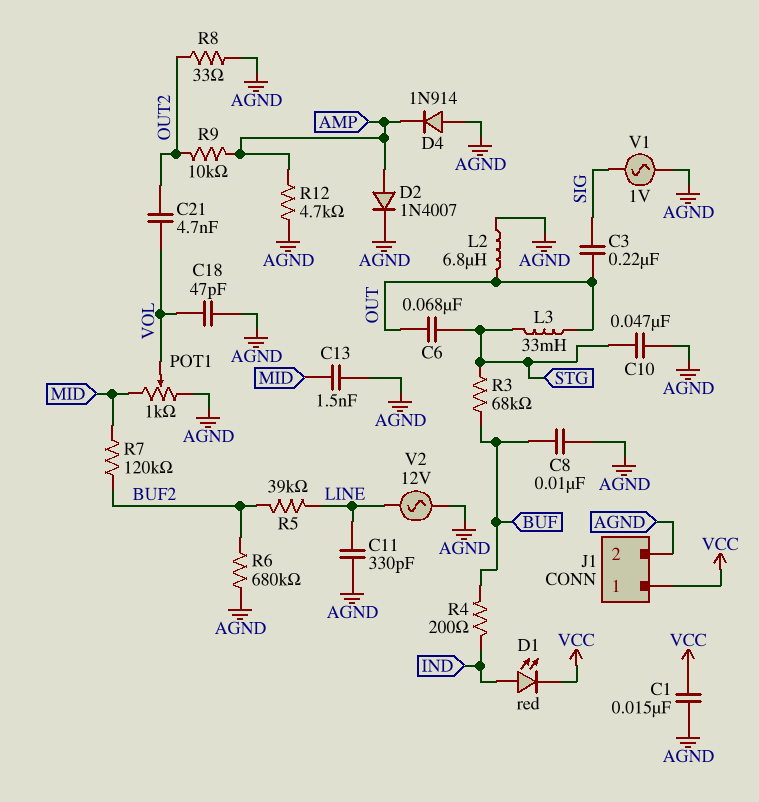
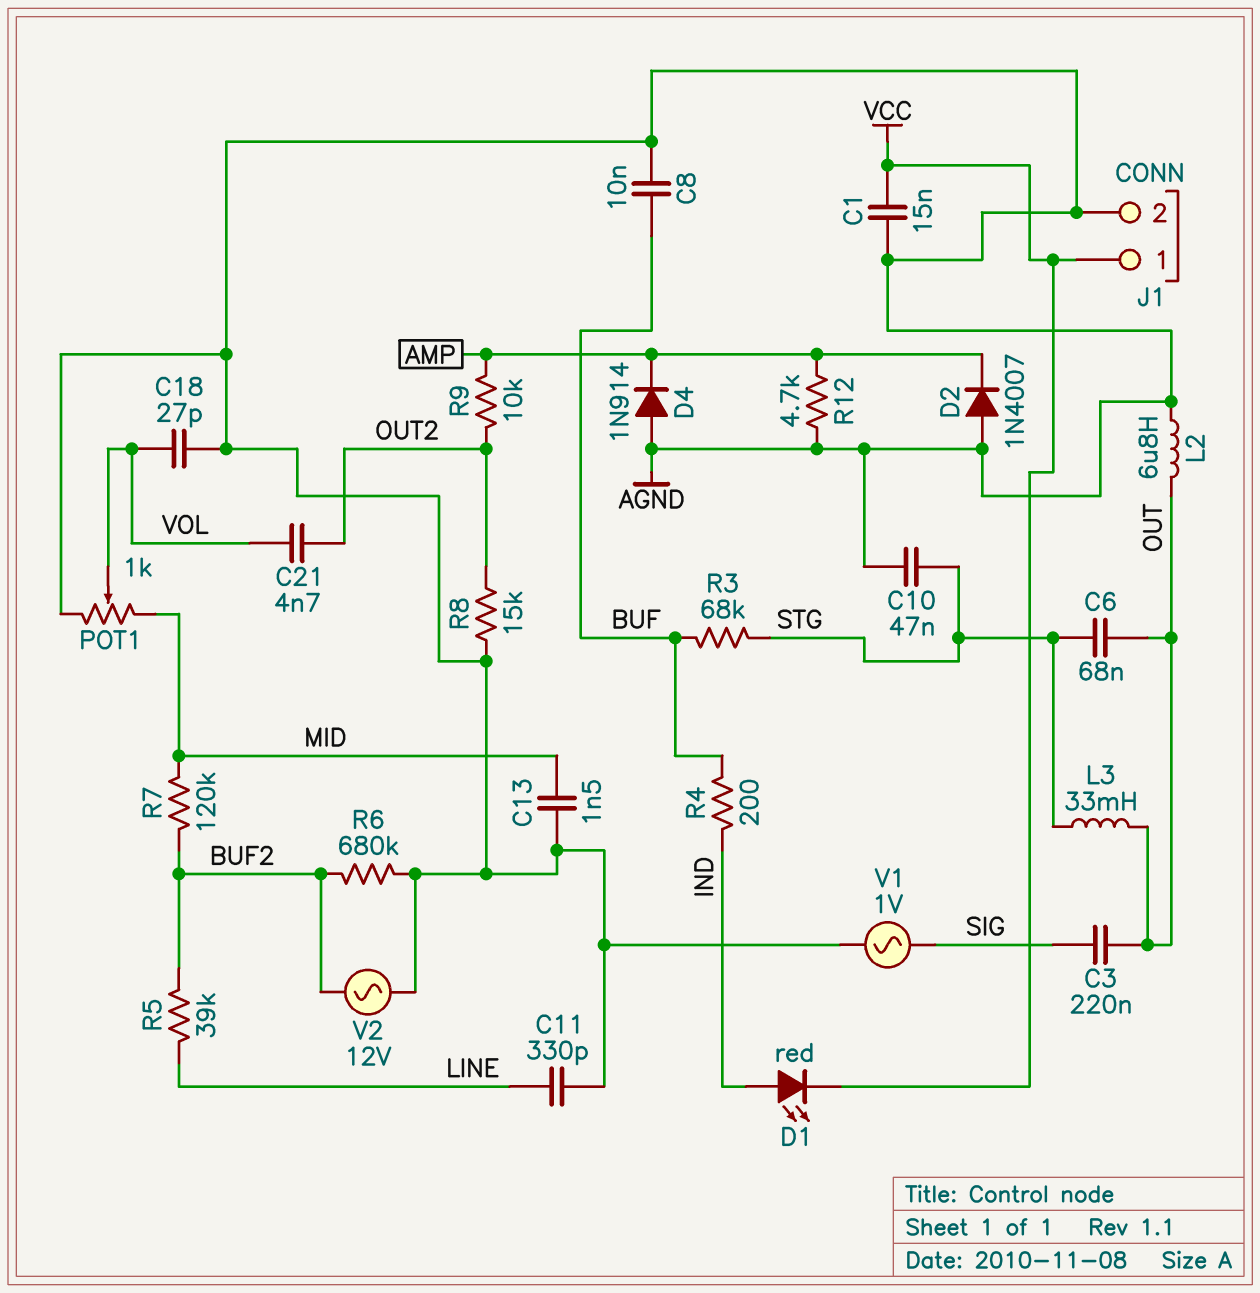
C18: 47pF (AGND, VOL) -> 27pF (AGND, VOL)
D2: diode 1N4007 (A AMP, K AGND) -> diode 1N4007 (A AGND, K AMP)
R8: 33 (AGND, OUT2) -> 15k (AGND, OUT2)
V2: AC 12V (AGND, LINE) -> AC 12V (AGND, BUF2)

